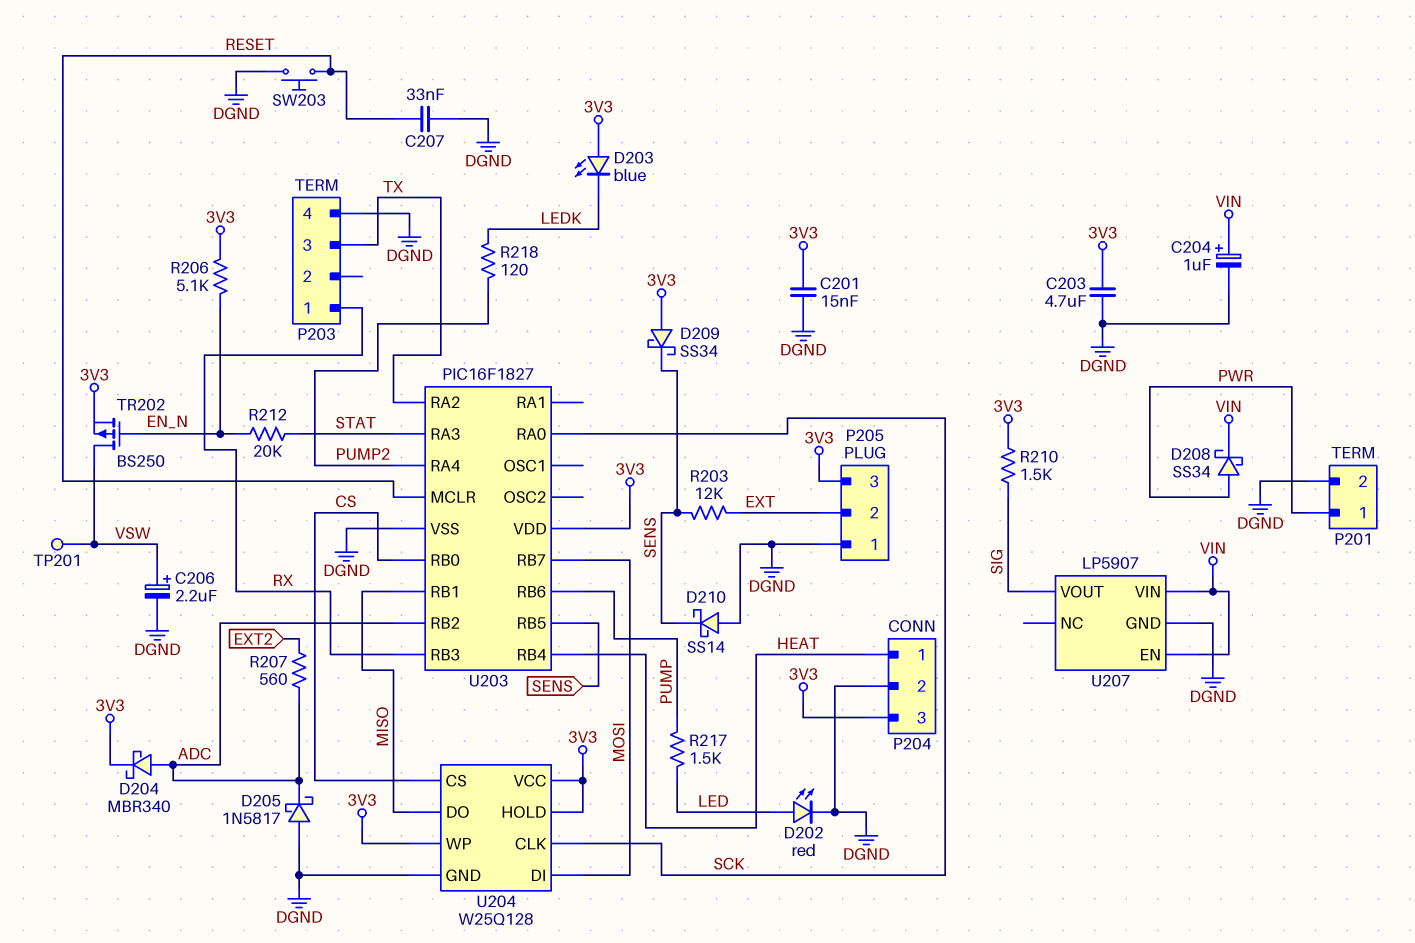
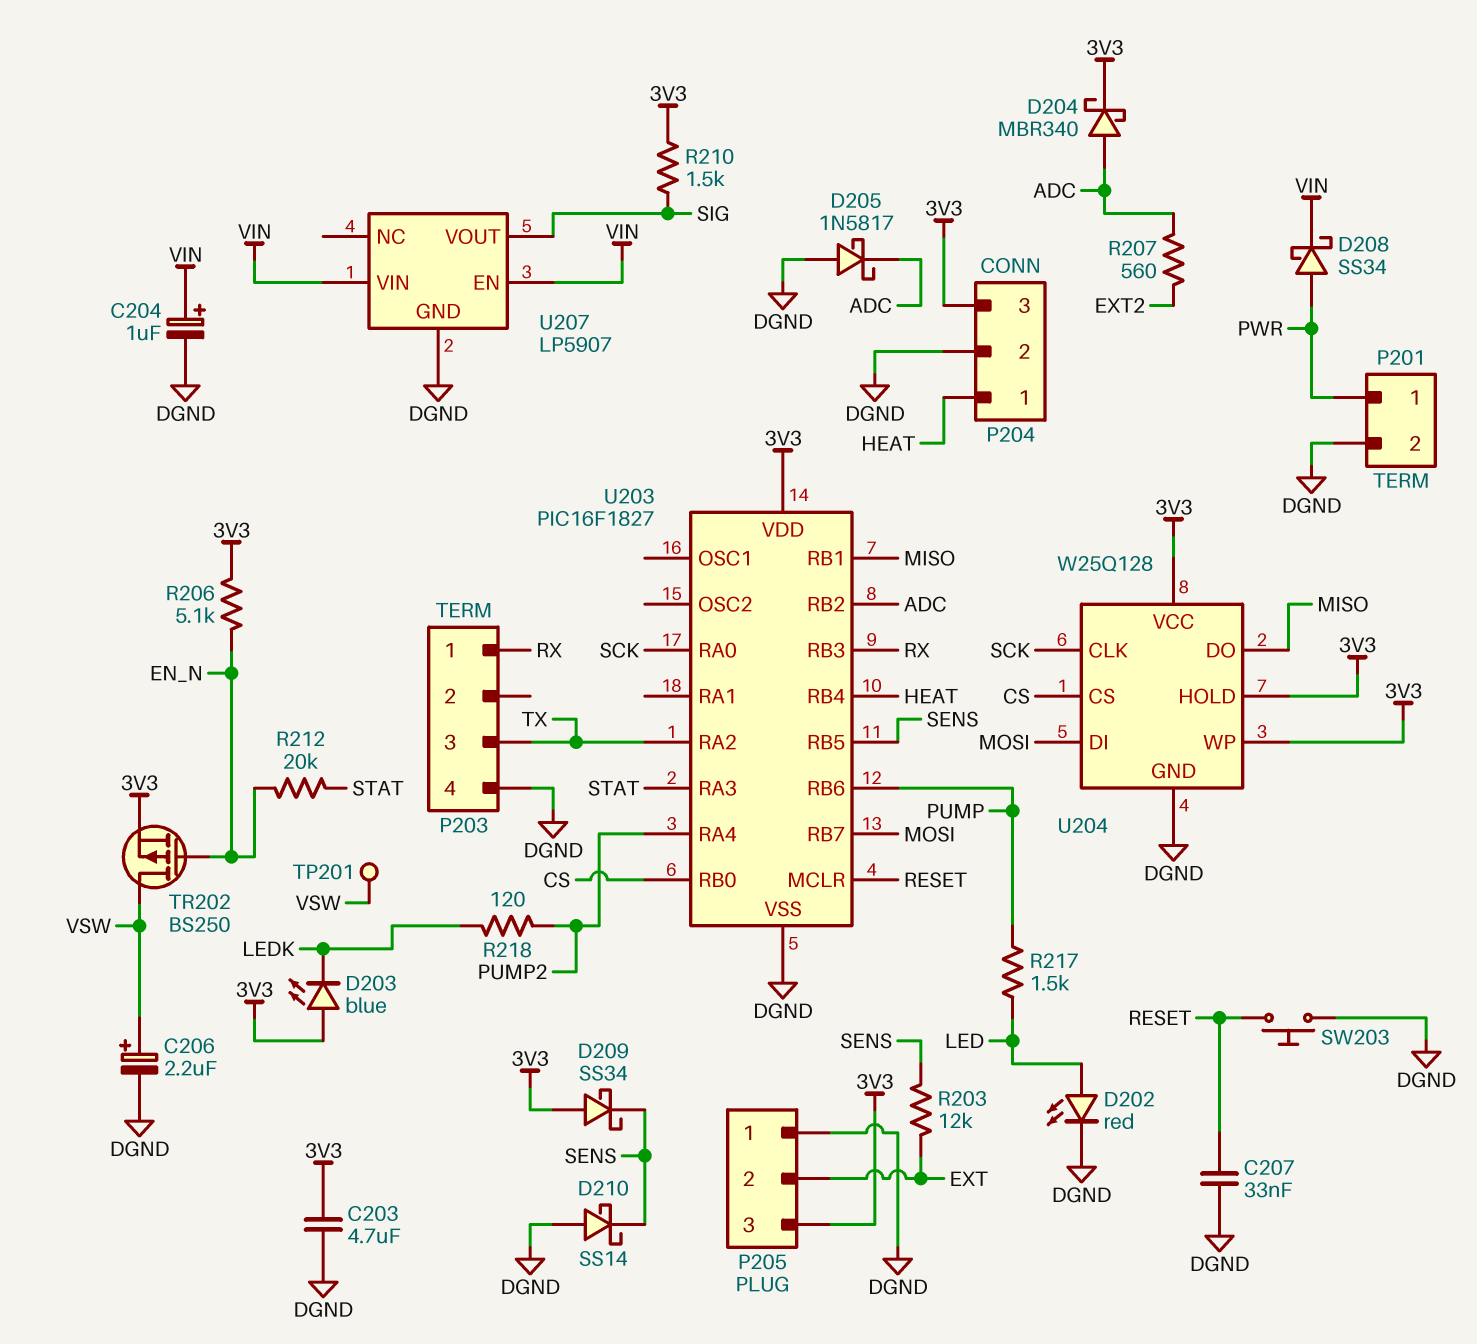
C201: 15nF (3V3, DGND) -> none

